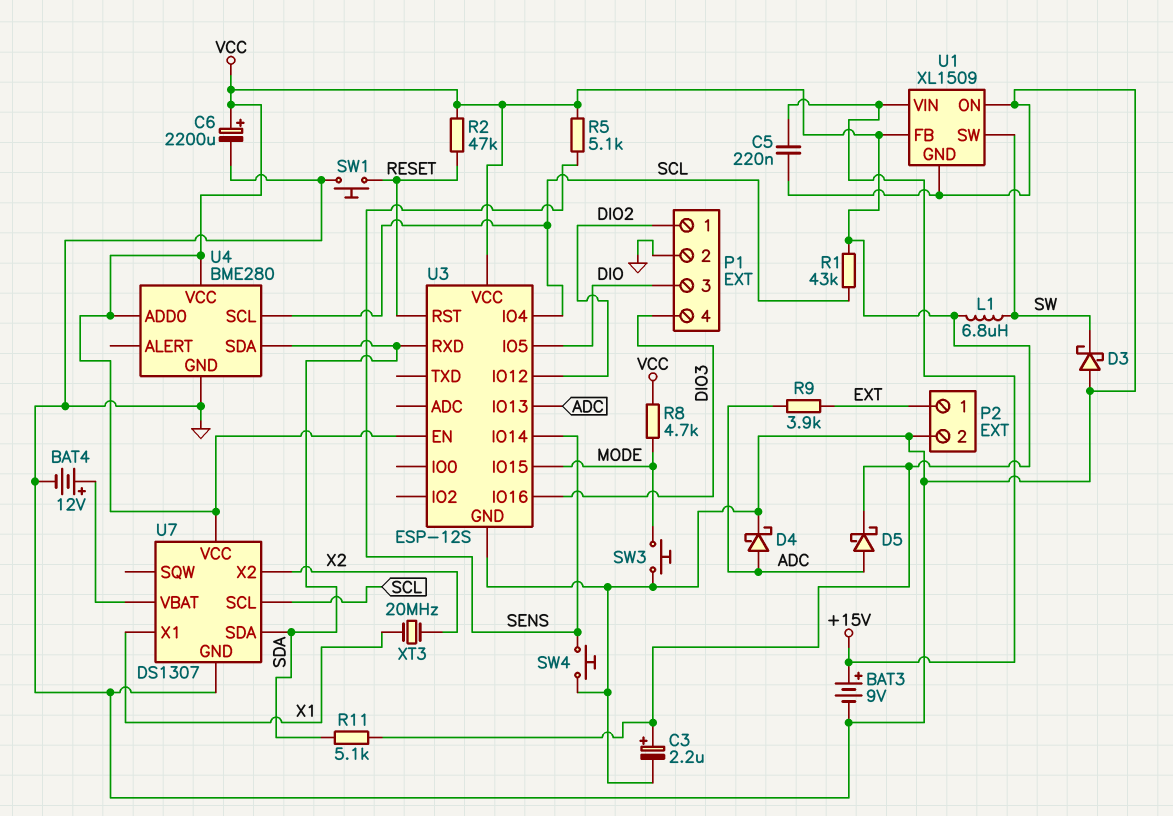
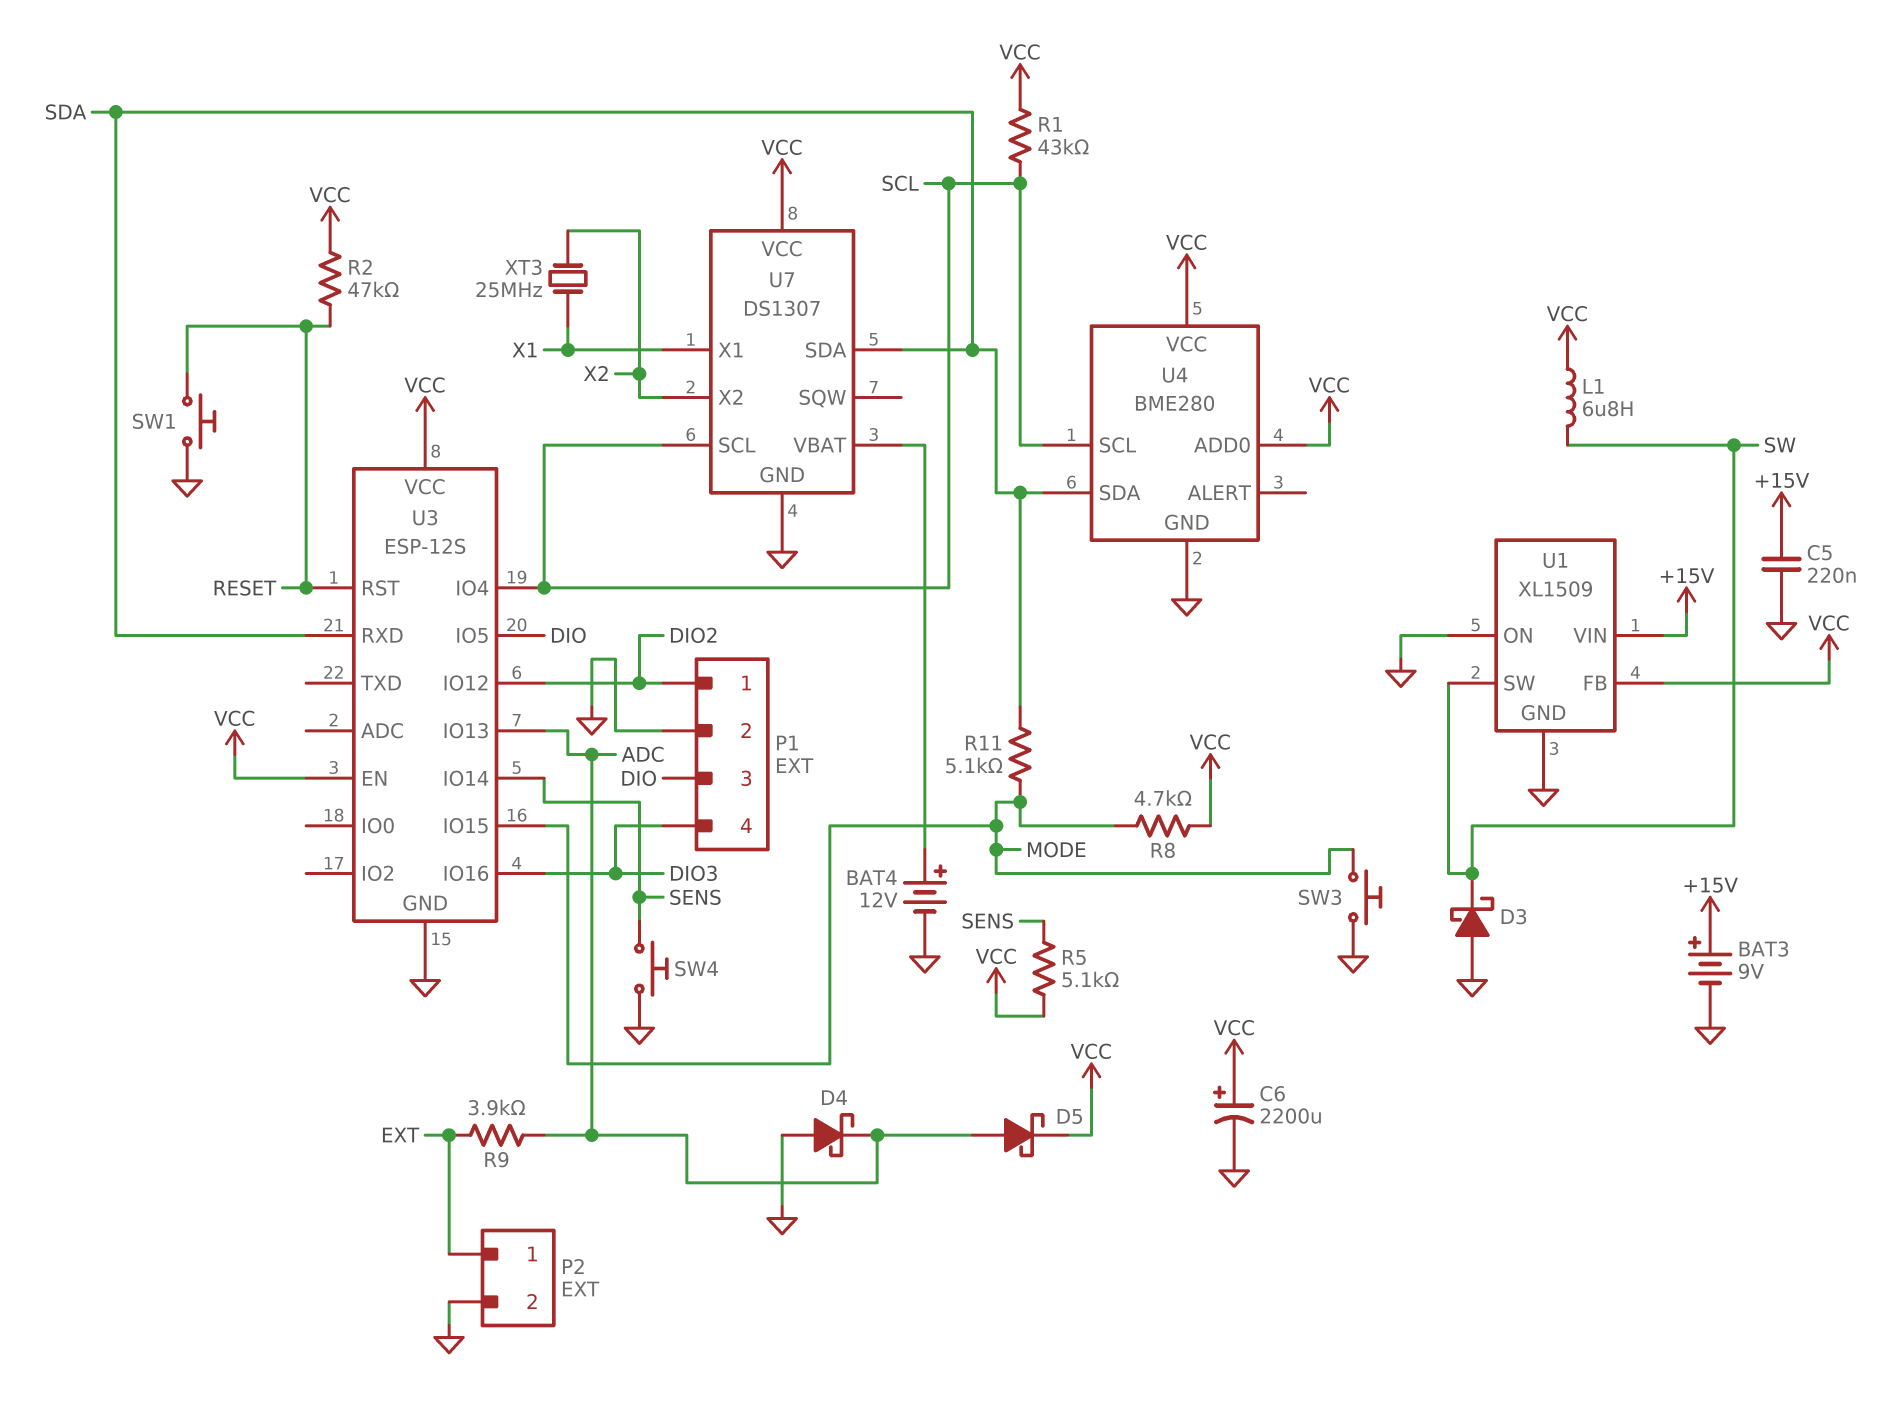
C3: 2.2uF (plus VCC, minus GND) -> none
D4: schottky (A ADC, K GND) -> schottky (A GND, K ADC)
R11: 5.1k (SDA, VCC) -> 5.1k (MODE, SDA)
XT3: 20MHz (X1, X2) -> 25MHz (X1, X2)

